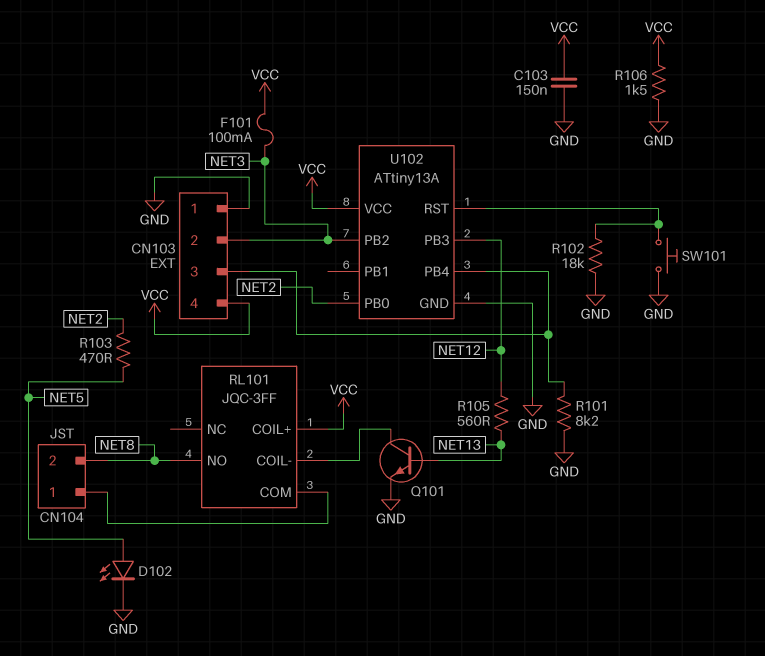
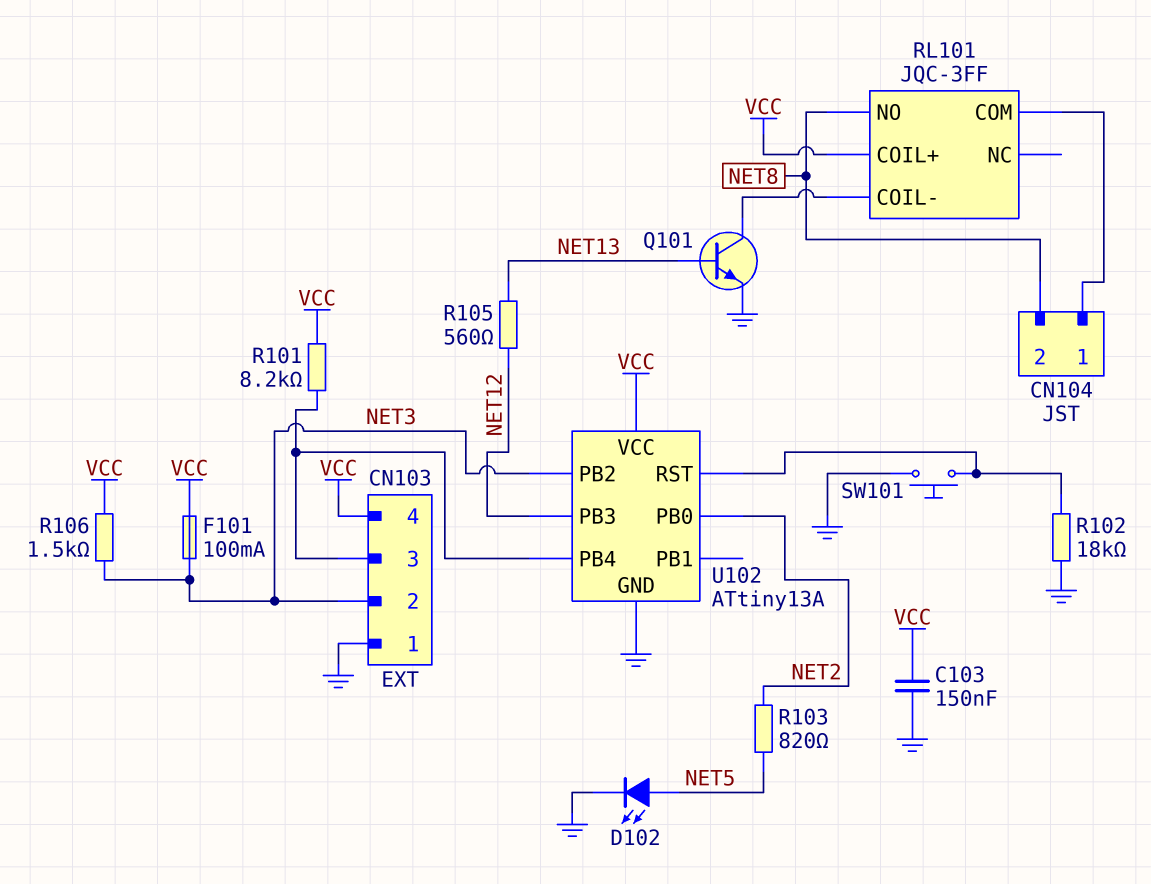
R101: 8.2k (CN103/3, GND) -> 8.2k (CN103/3, VCC)
R103: 470 (NET2, NET5) -> 820 (NET2, NET5)
R106: 1.5k (GND, VCC) -> 1.5k (NET3, VCC)

